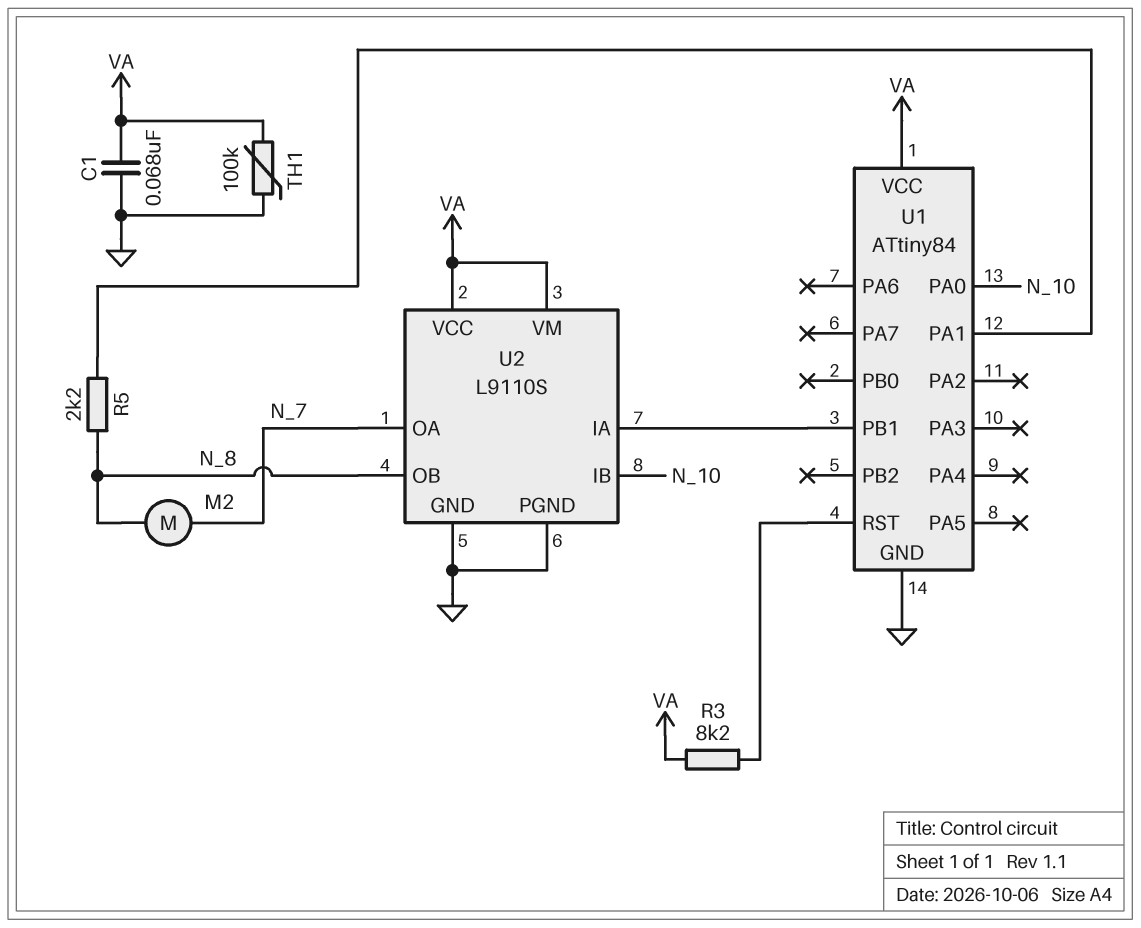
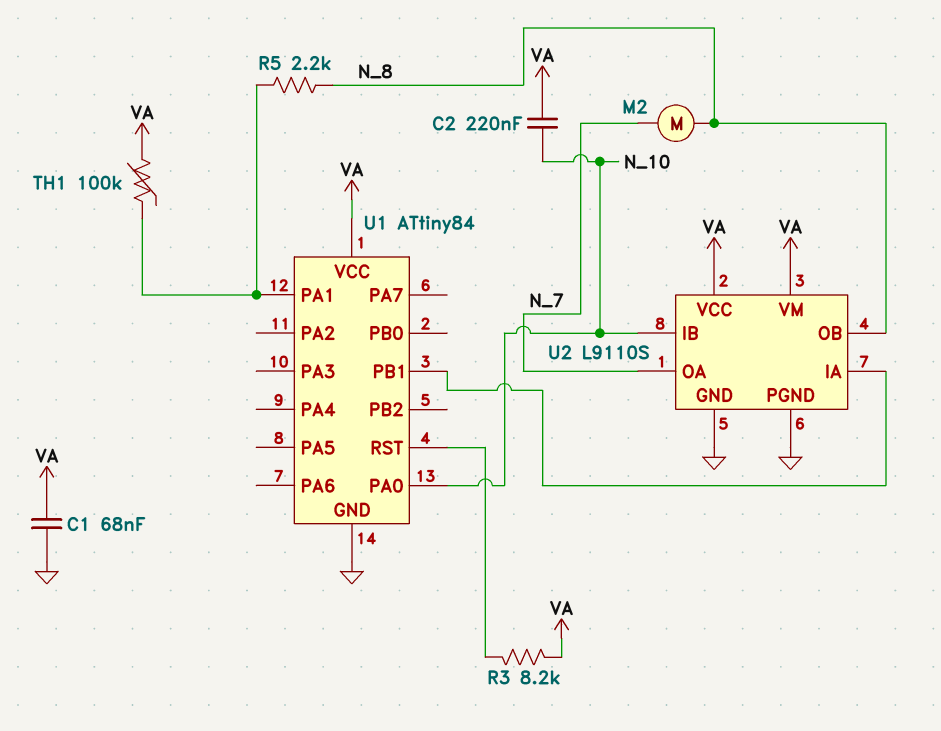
C2: none -> 220nF (N_10, VA)
TH1: 100k (GND, VA) -> 100k (U1/PA1, VA)

